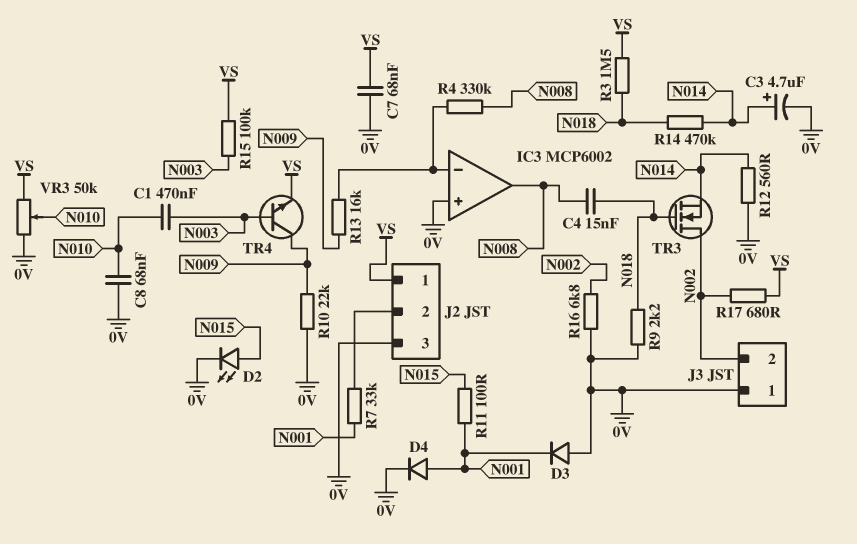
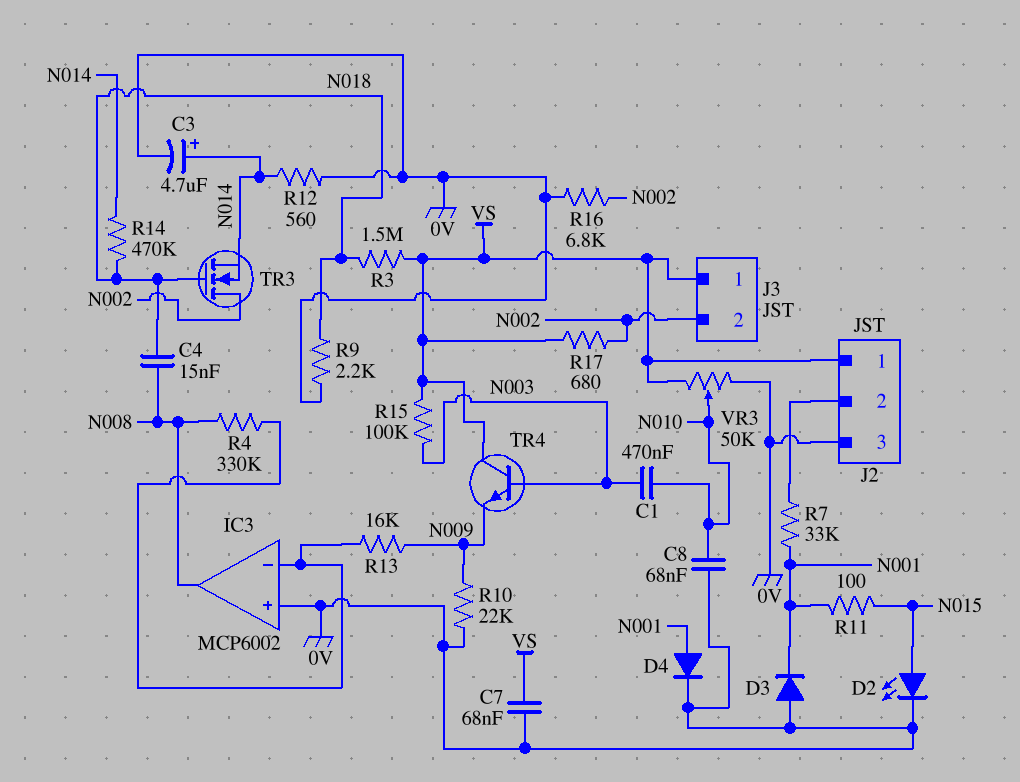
J3 pin 1: 0V -> VS
TR4: NPN (B N003, C N009, E VS) -> NPN (B N003, C VS, E N009)

